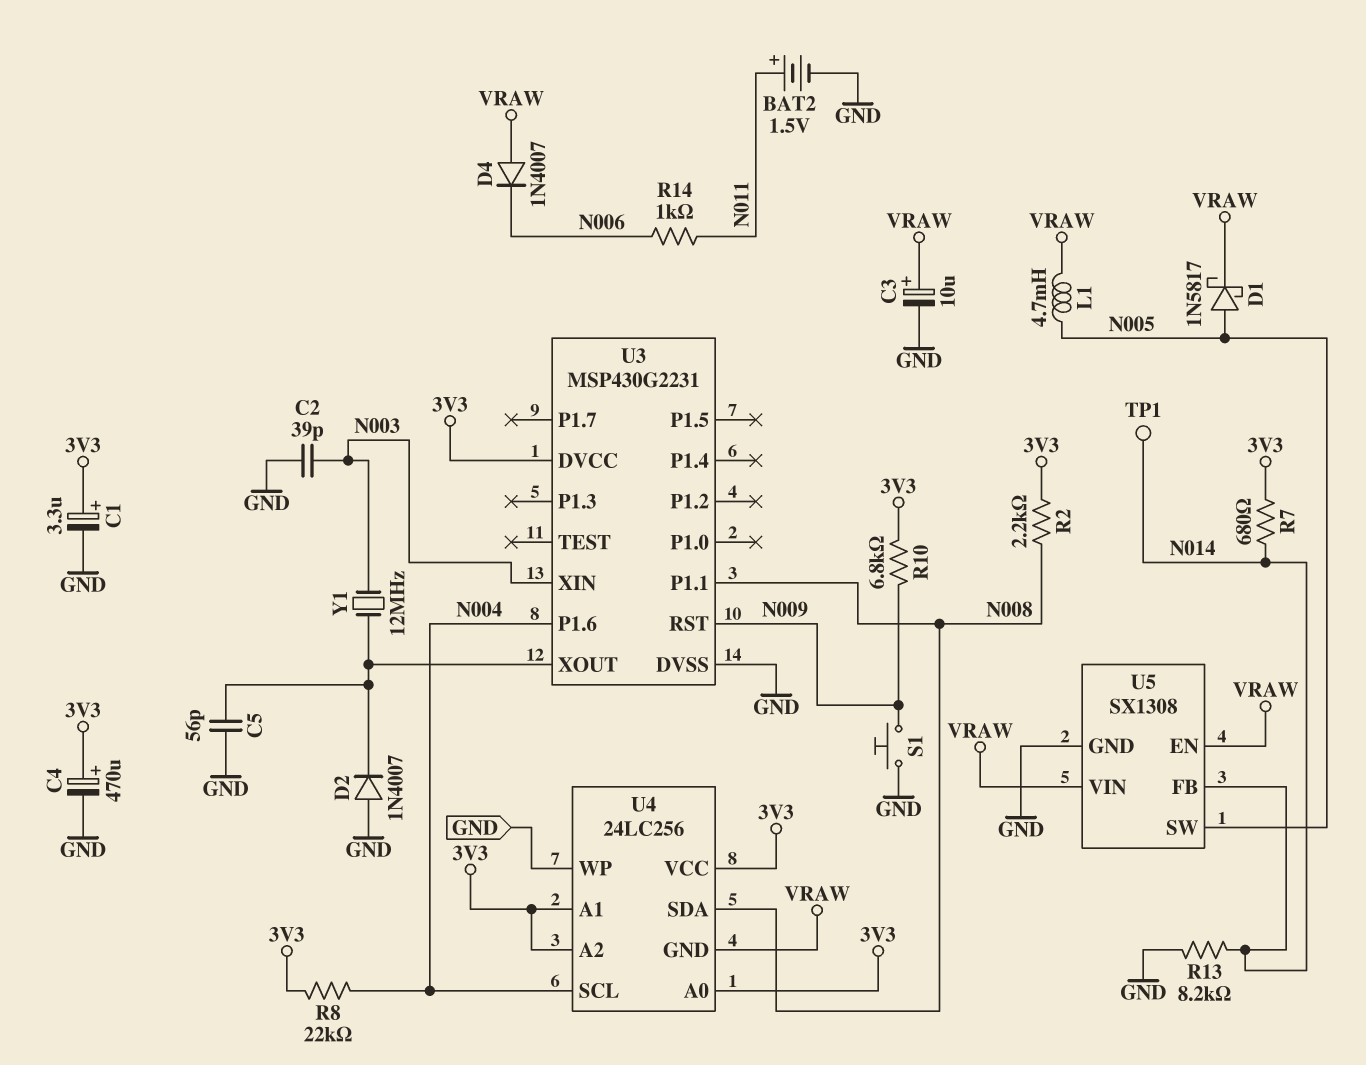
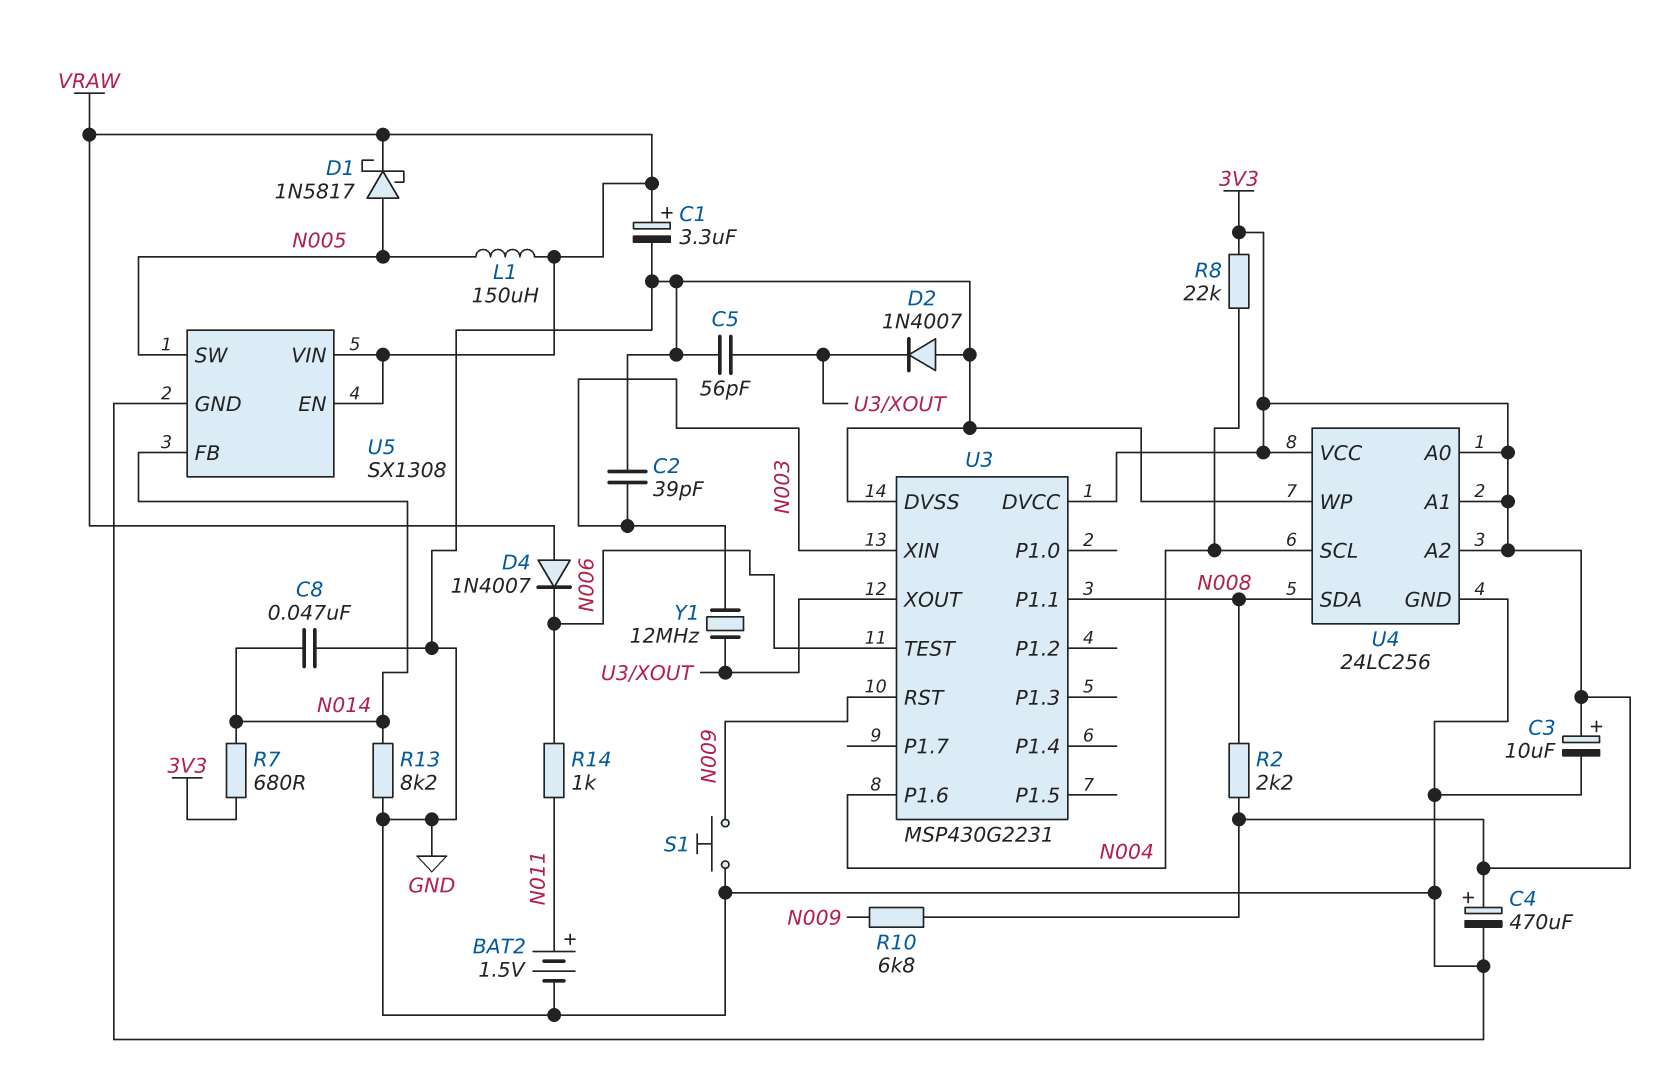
C1: 3.3uF (plus 3V3, minus GND) -> 3.3uF (plus VRAW, minus GND)
C3: 10uF (plus VRAW, minus GND) -> 10uF (plus 3V3, minus GND)
C8: none -> 47nF (GND, N014)
L1: 4.7mH (N005, VRAW) -> 150uH (N005, VRAW)
TP1: test point (N014) -> none
U3 pin TEST: none -> N006
U4 pin GND: VRAW -> GND

